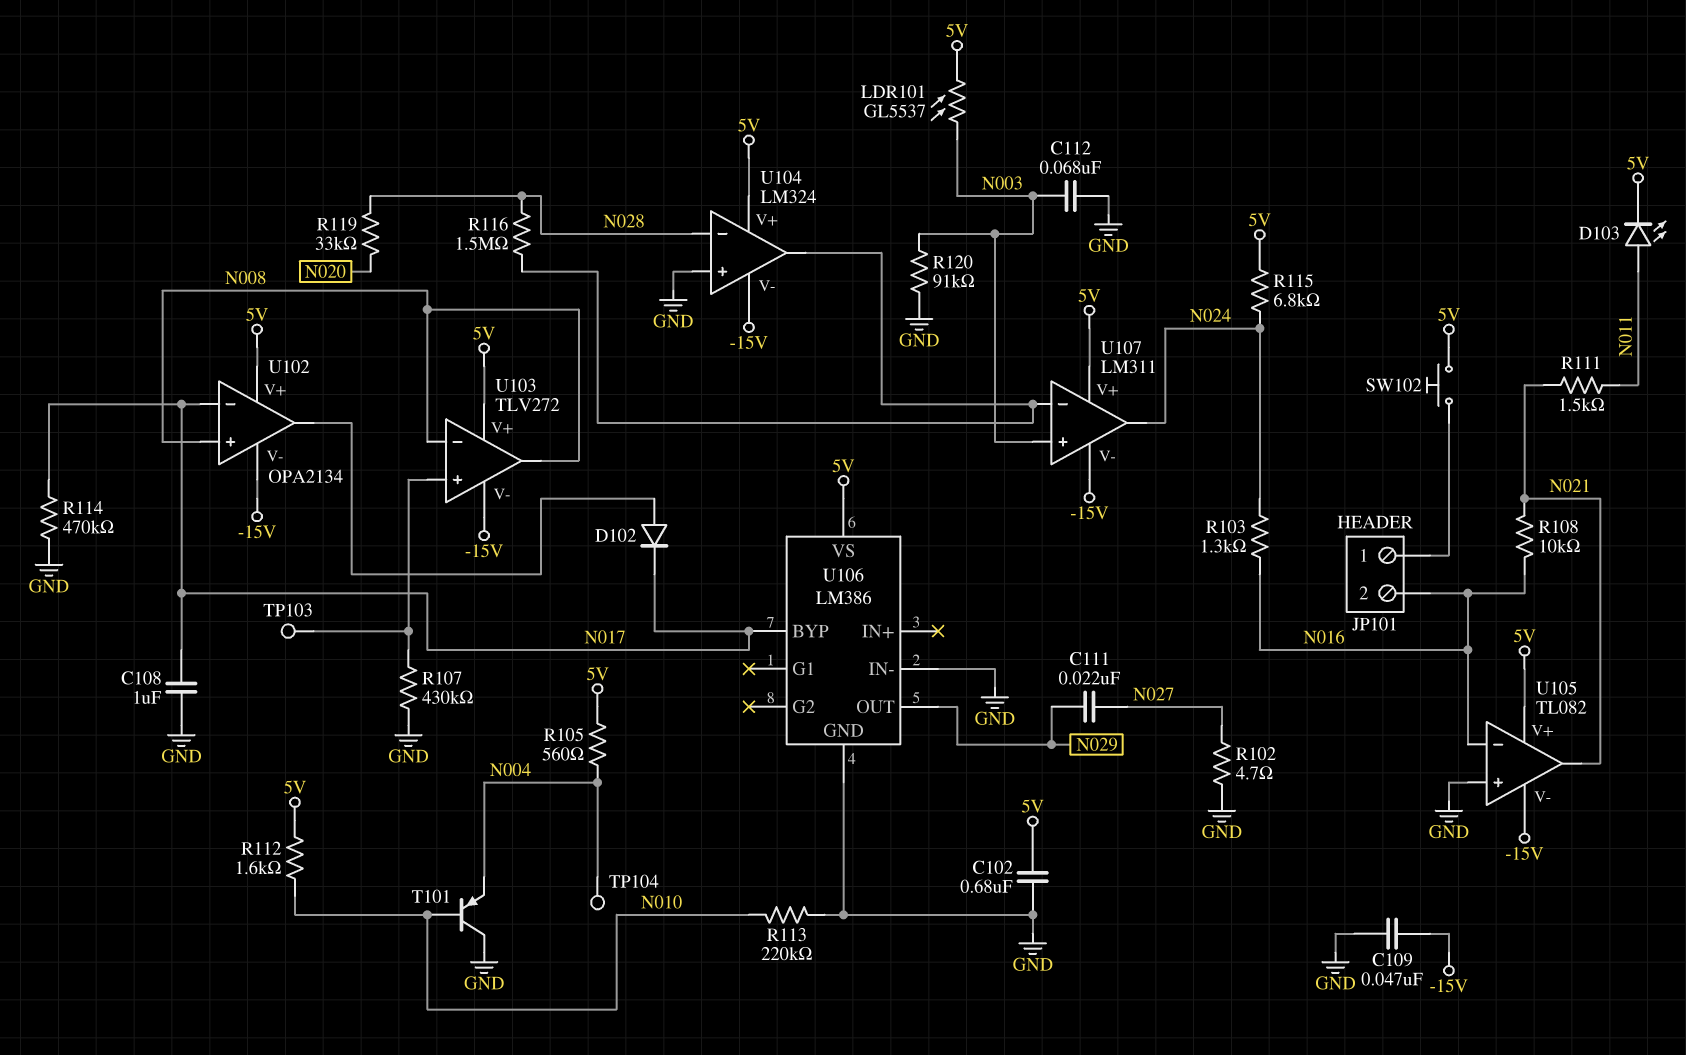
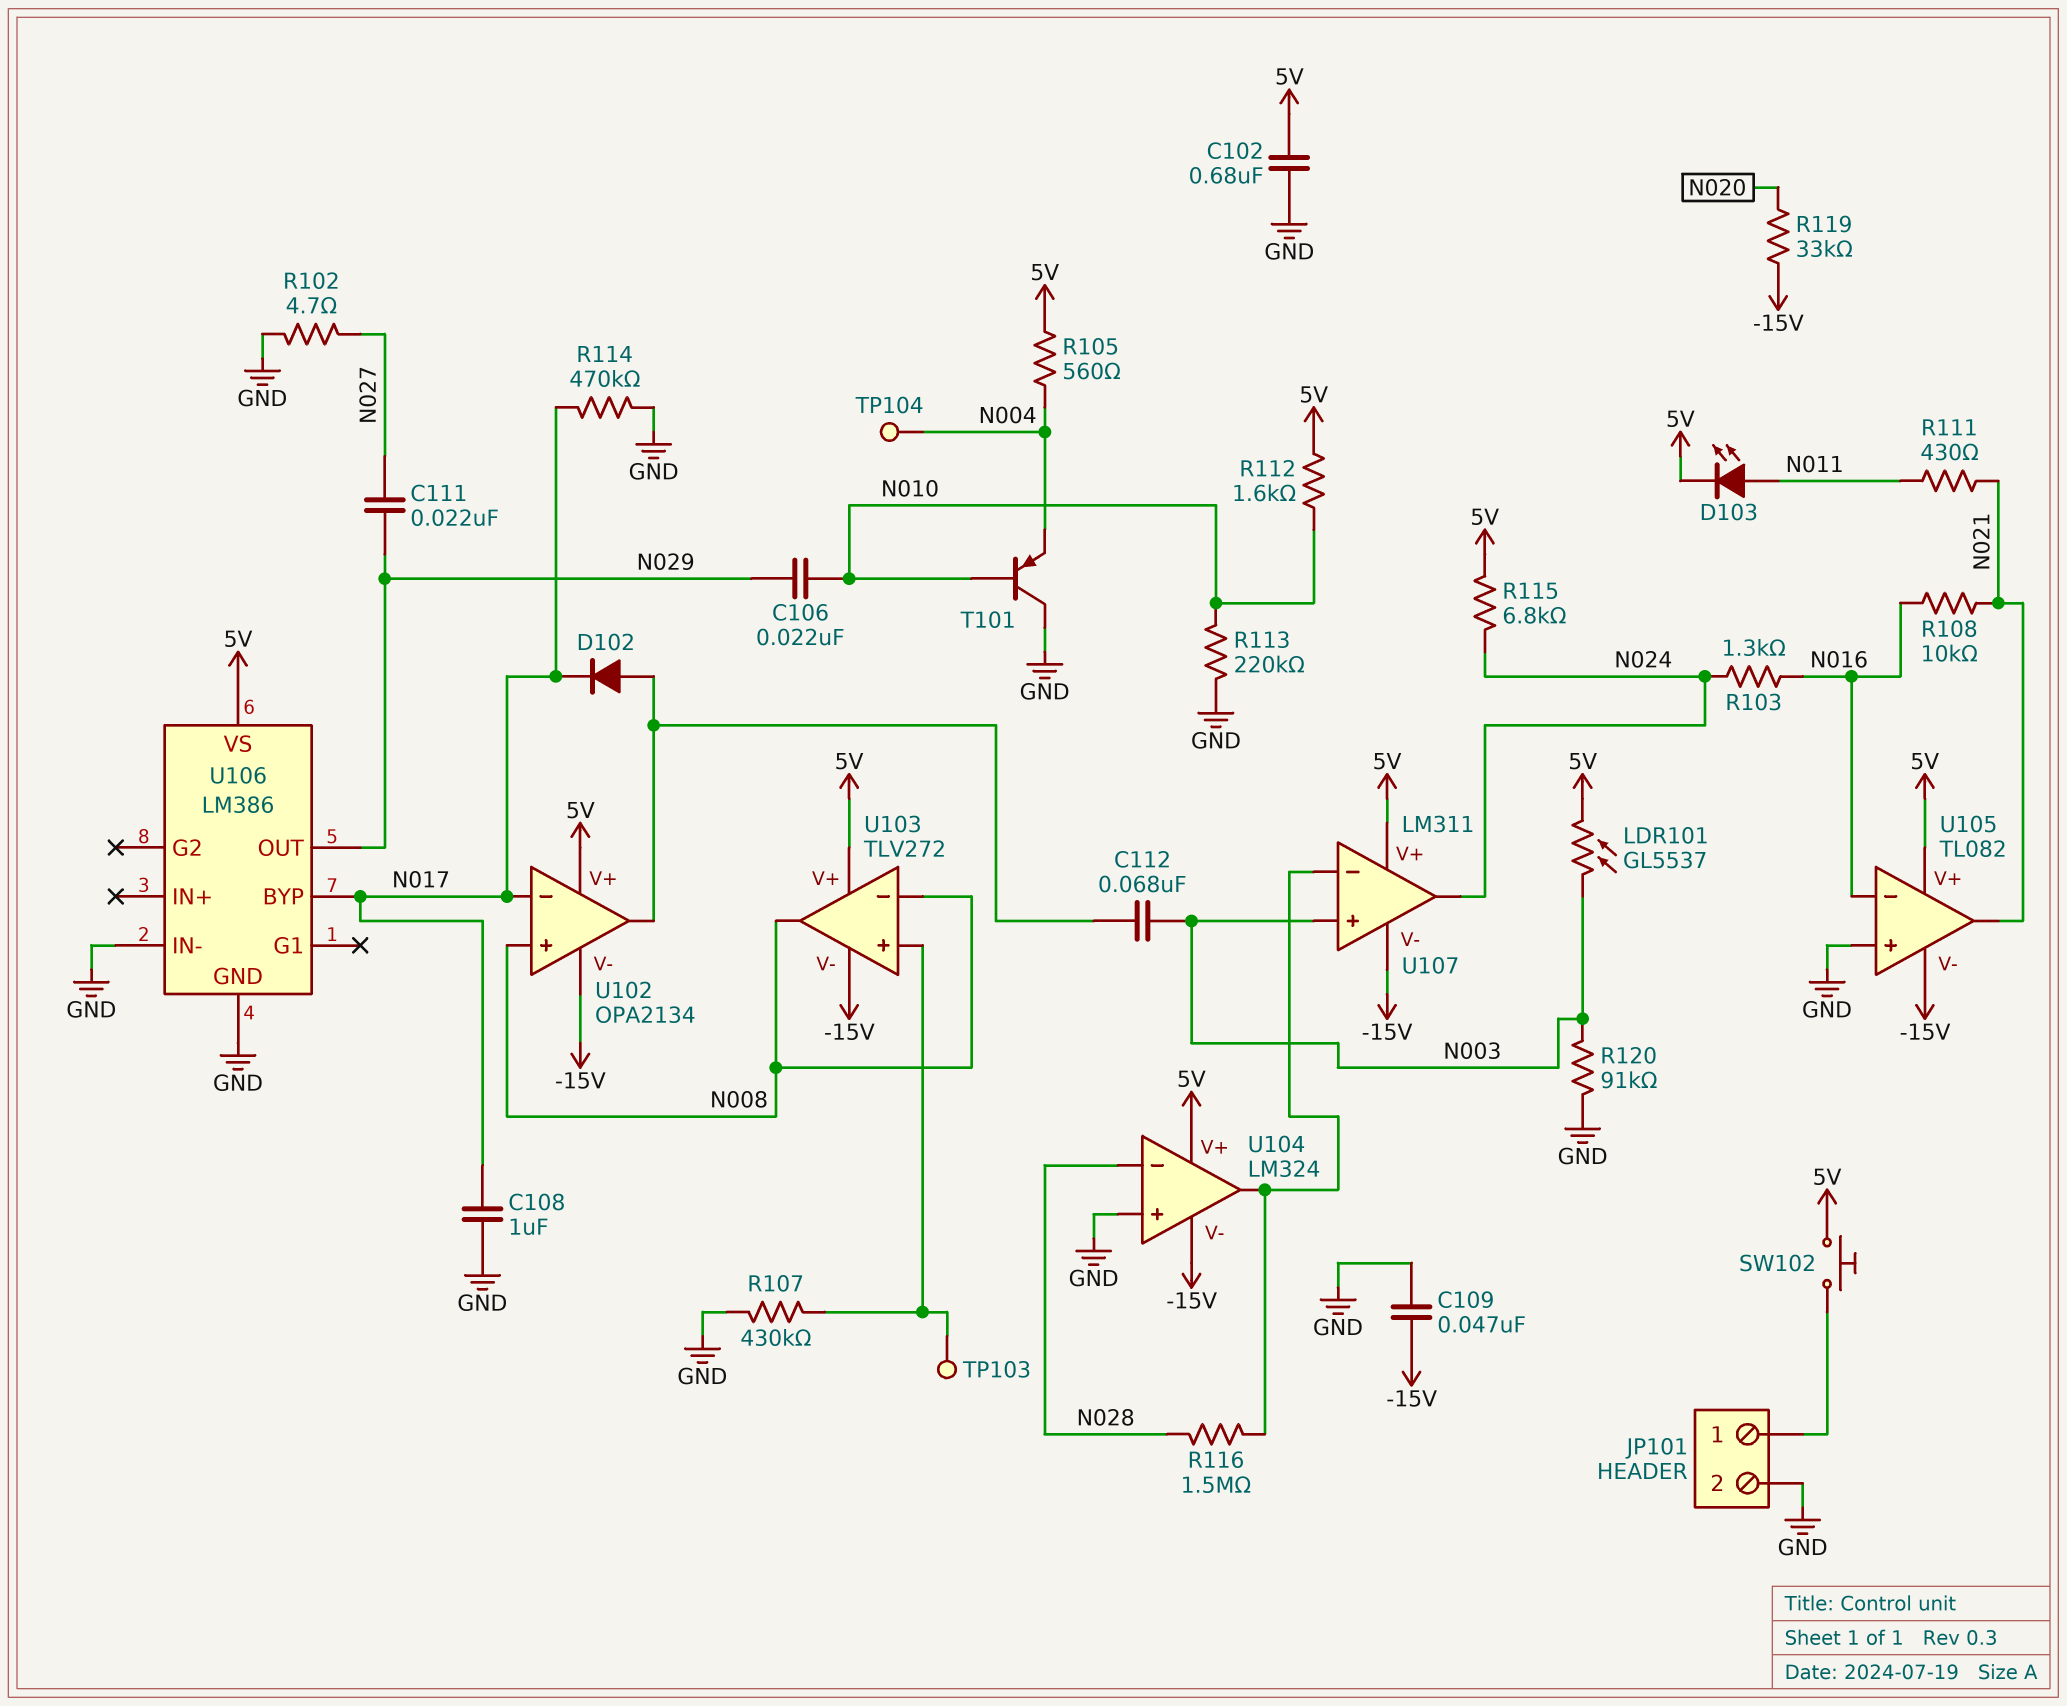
C106: none -> 22nF (N010, N029)
C112: 68nF (GND, N003) -> 68nF (N003, U102/out)
JP101 pin 2: N016 -> GND
R111: 1.5k (N011, N021) -> 430 (N011, N021)
R119: 33k (N020, N028) -> 33k (-15V, N020)

